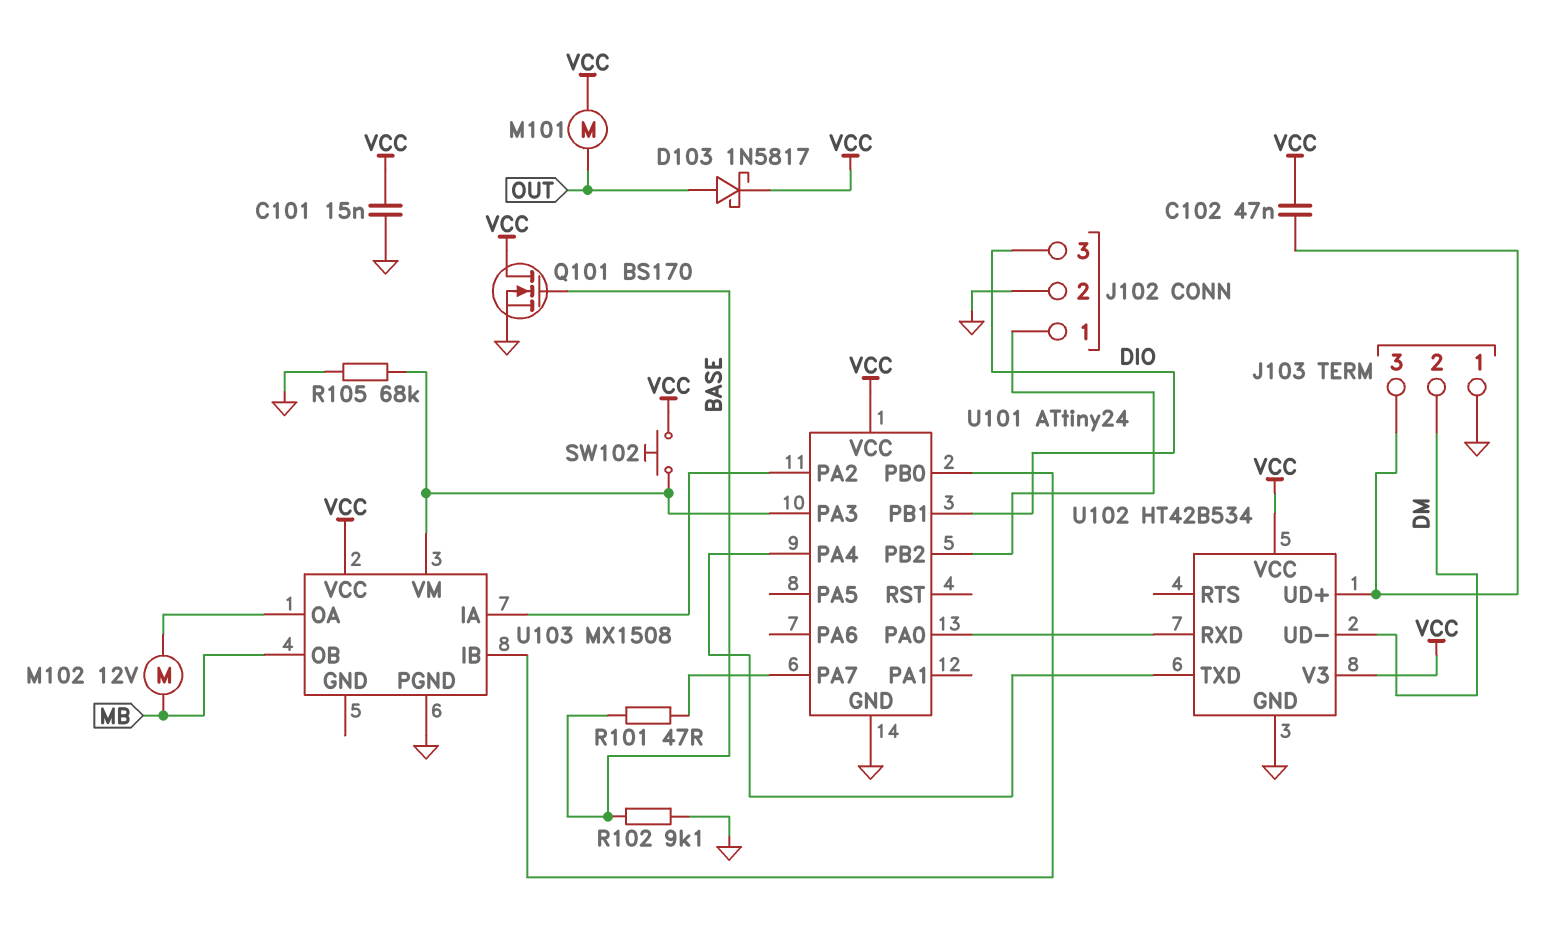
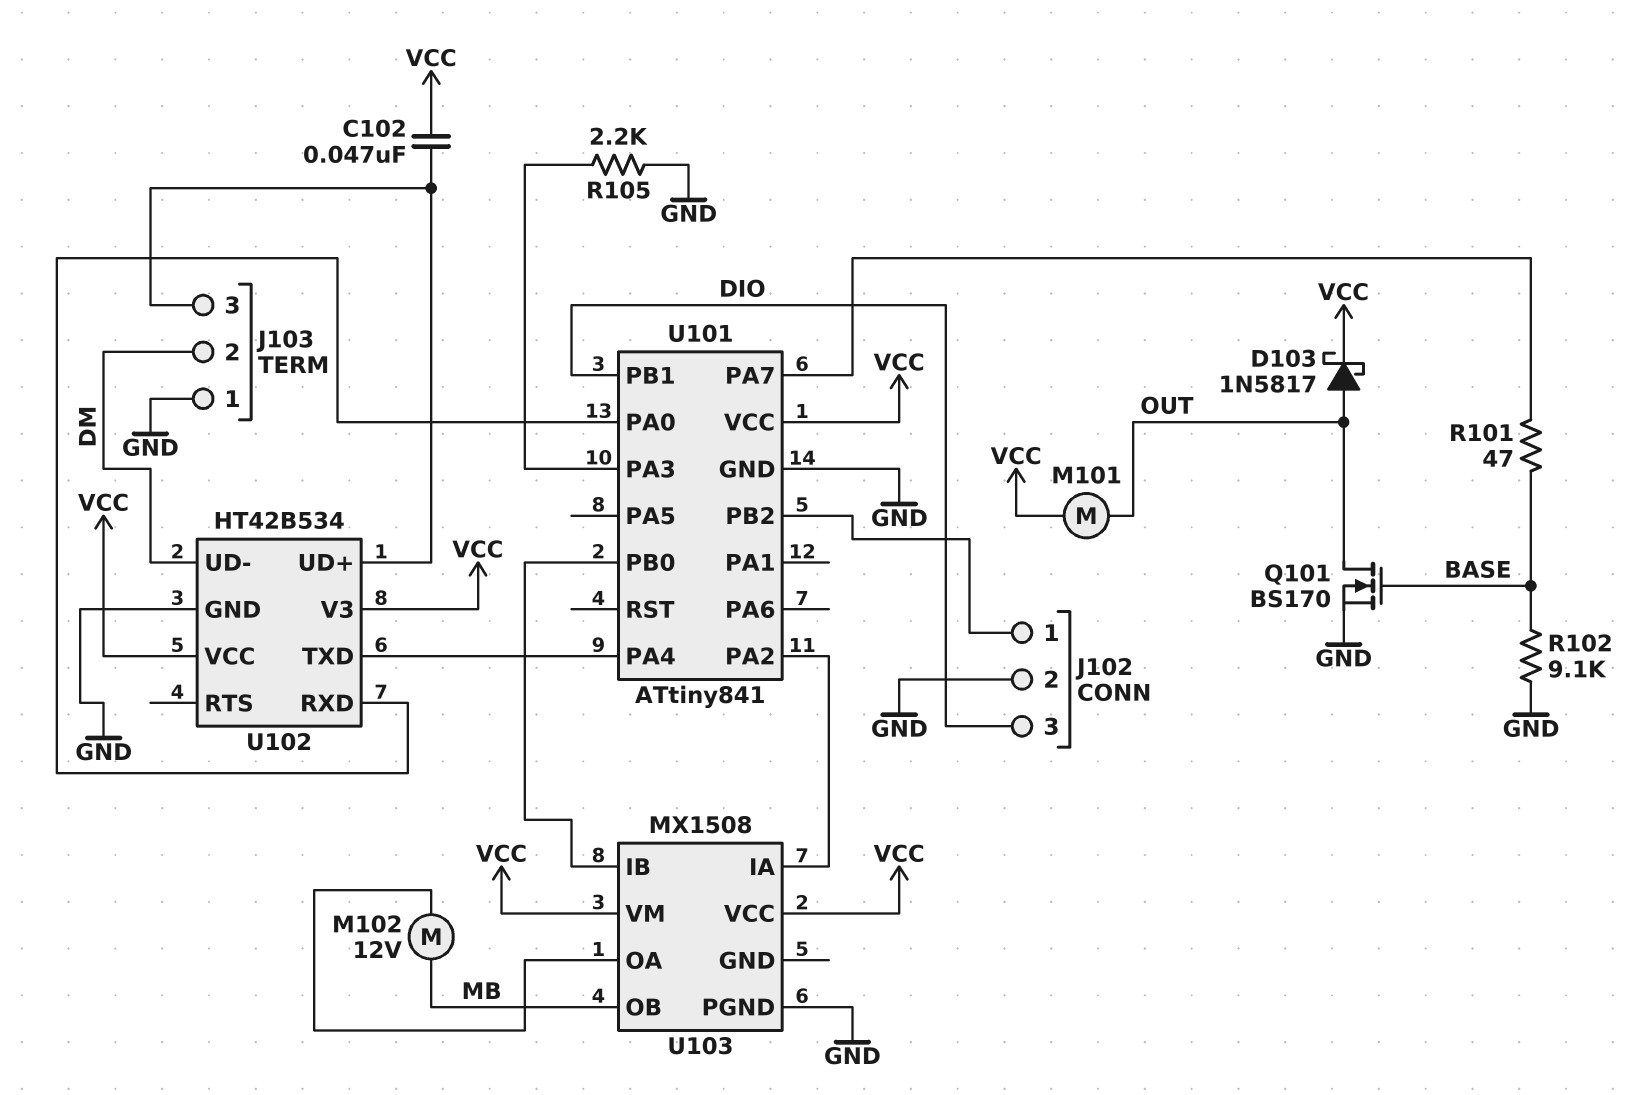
C101: 15nF (GND, VCC) -> none
Q101: NMOS BS170 (G BASE, D VCC, S GND) -> NMOS BS170 (G BASE, D OUT, S GND)
R105: 68k (GND, U101/PA3) -> 2.2k (GND, U101/PA3)
SW102: button (U101/PA3, VCC) -> none
U101: ATtiny24 -> ATtiny841
U103 pin VM: U101/PA3 -> VCC

